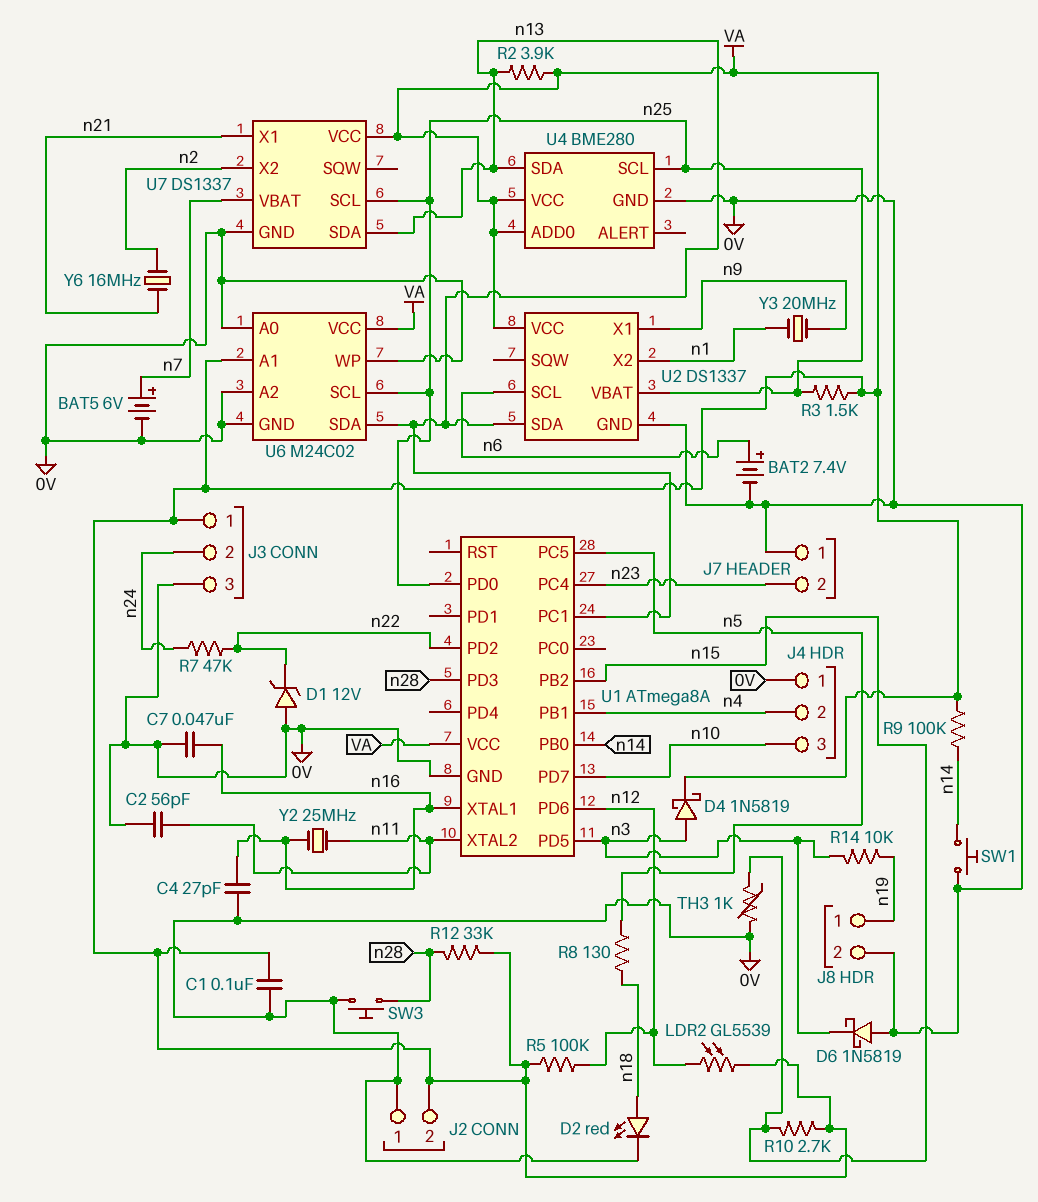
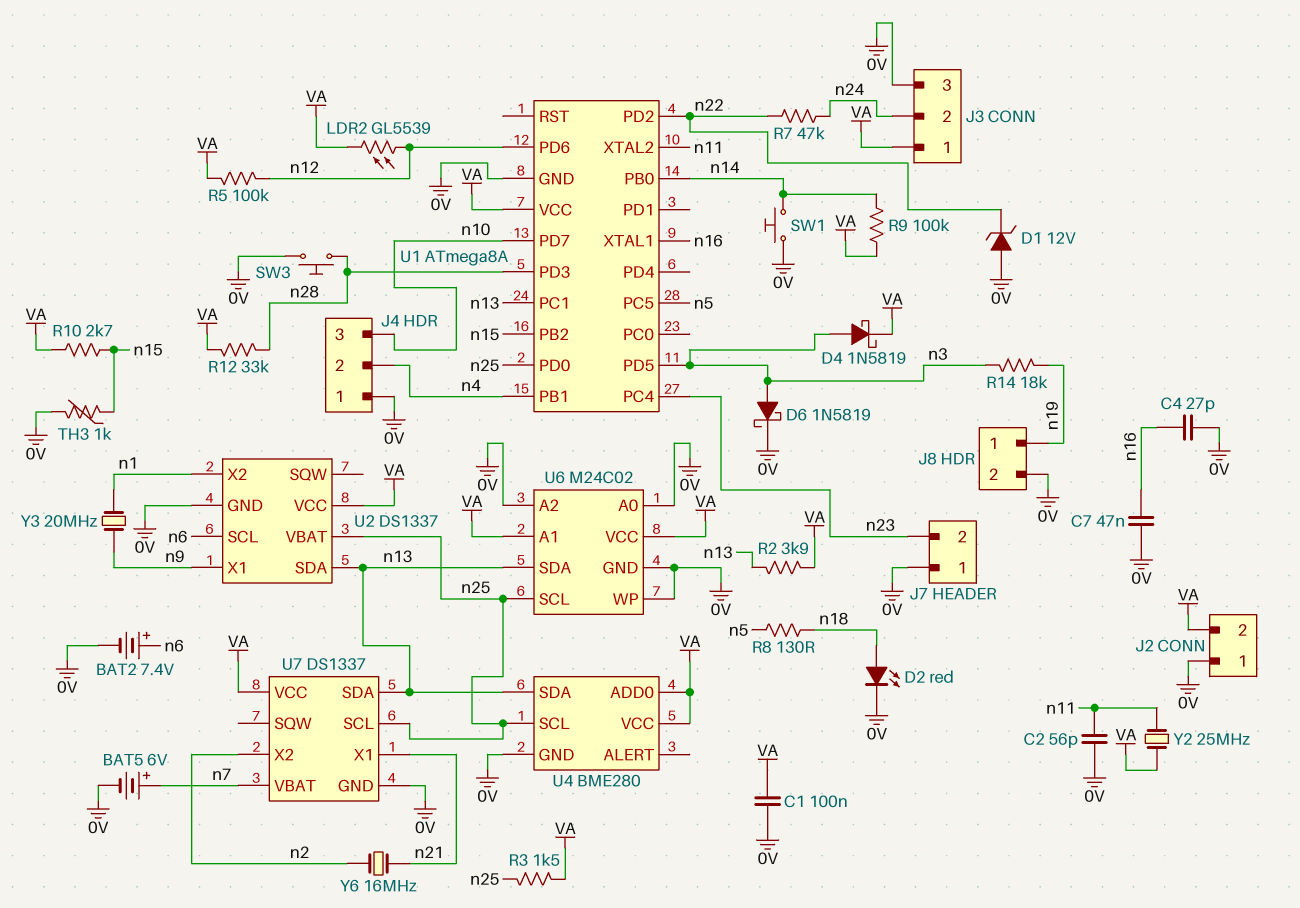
D6: schottky 1N5819 (A 0V, K n3) -> schottky 1N5819 (A n3, K 0V)
R14: 10k (n3, n19) -> 18k (n3, n19)
Y2: 25MHz (n11, n16) -> 25MHz (VA, n11)

